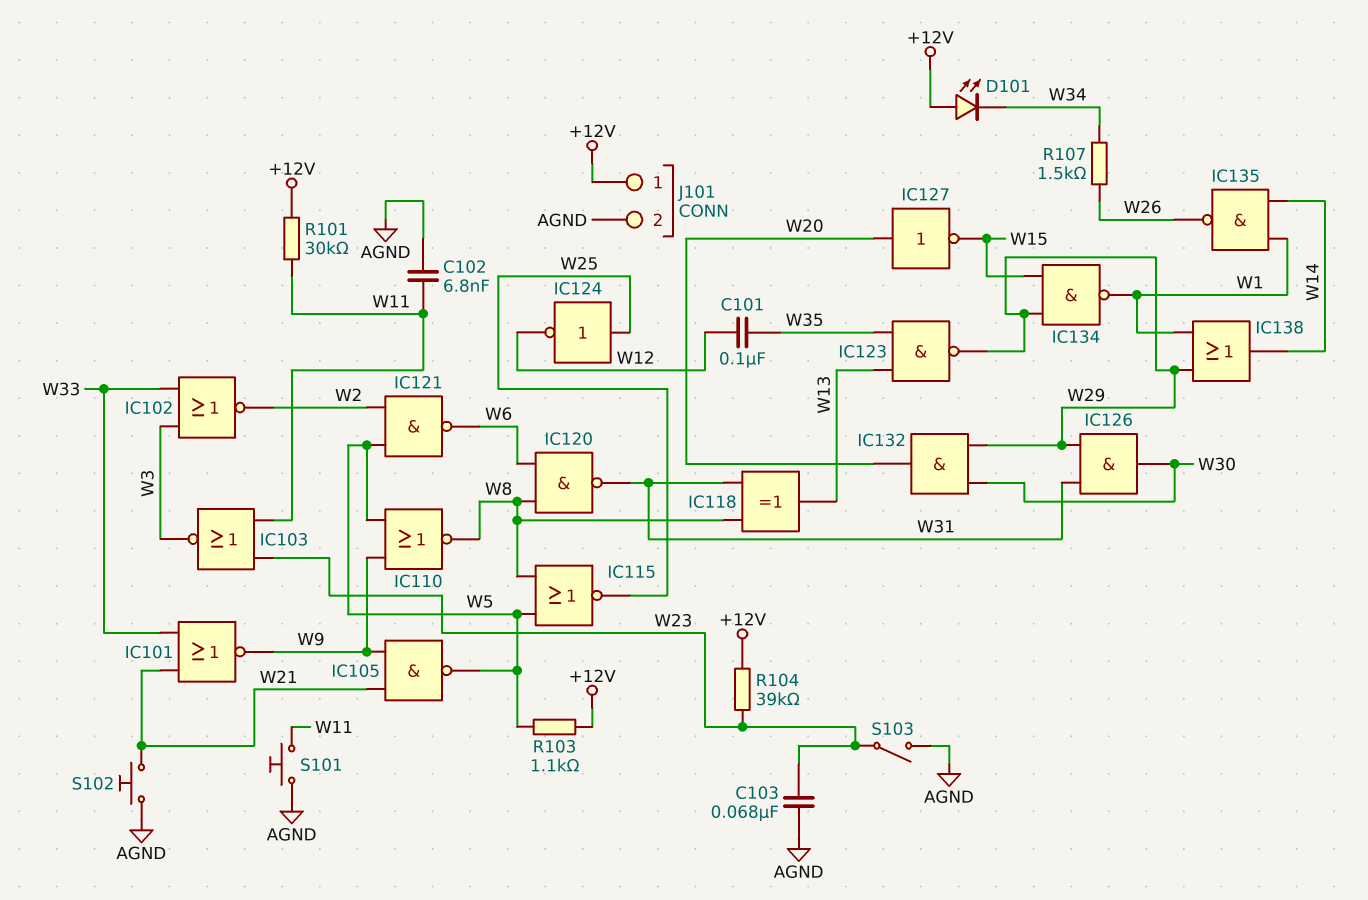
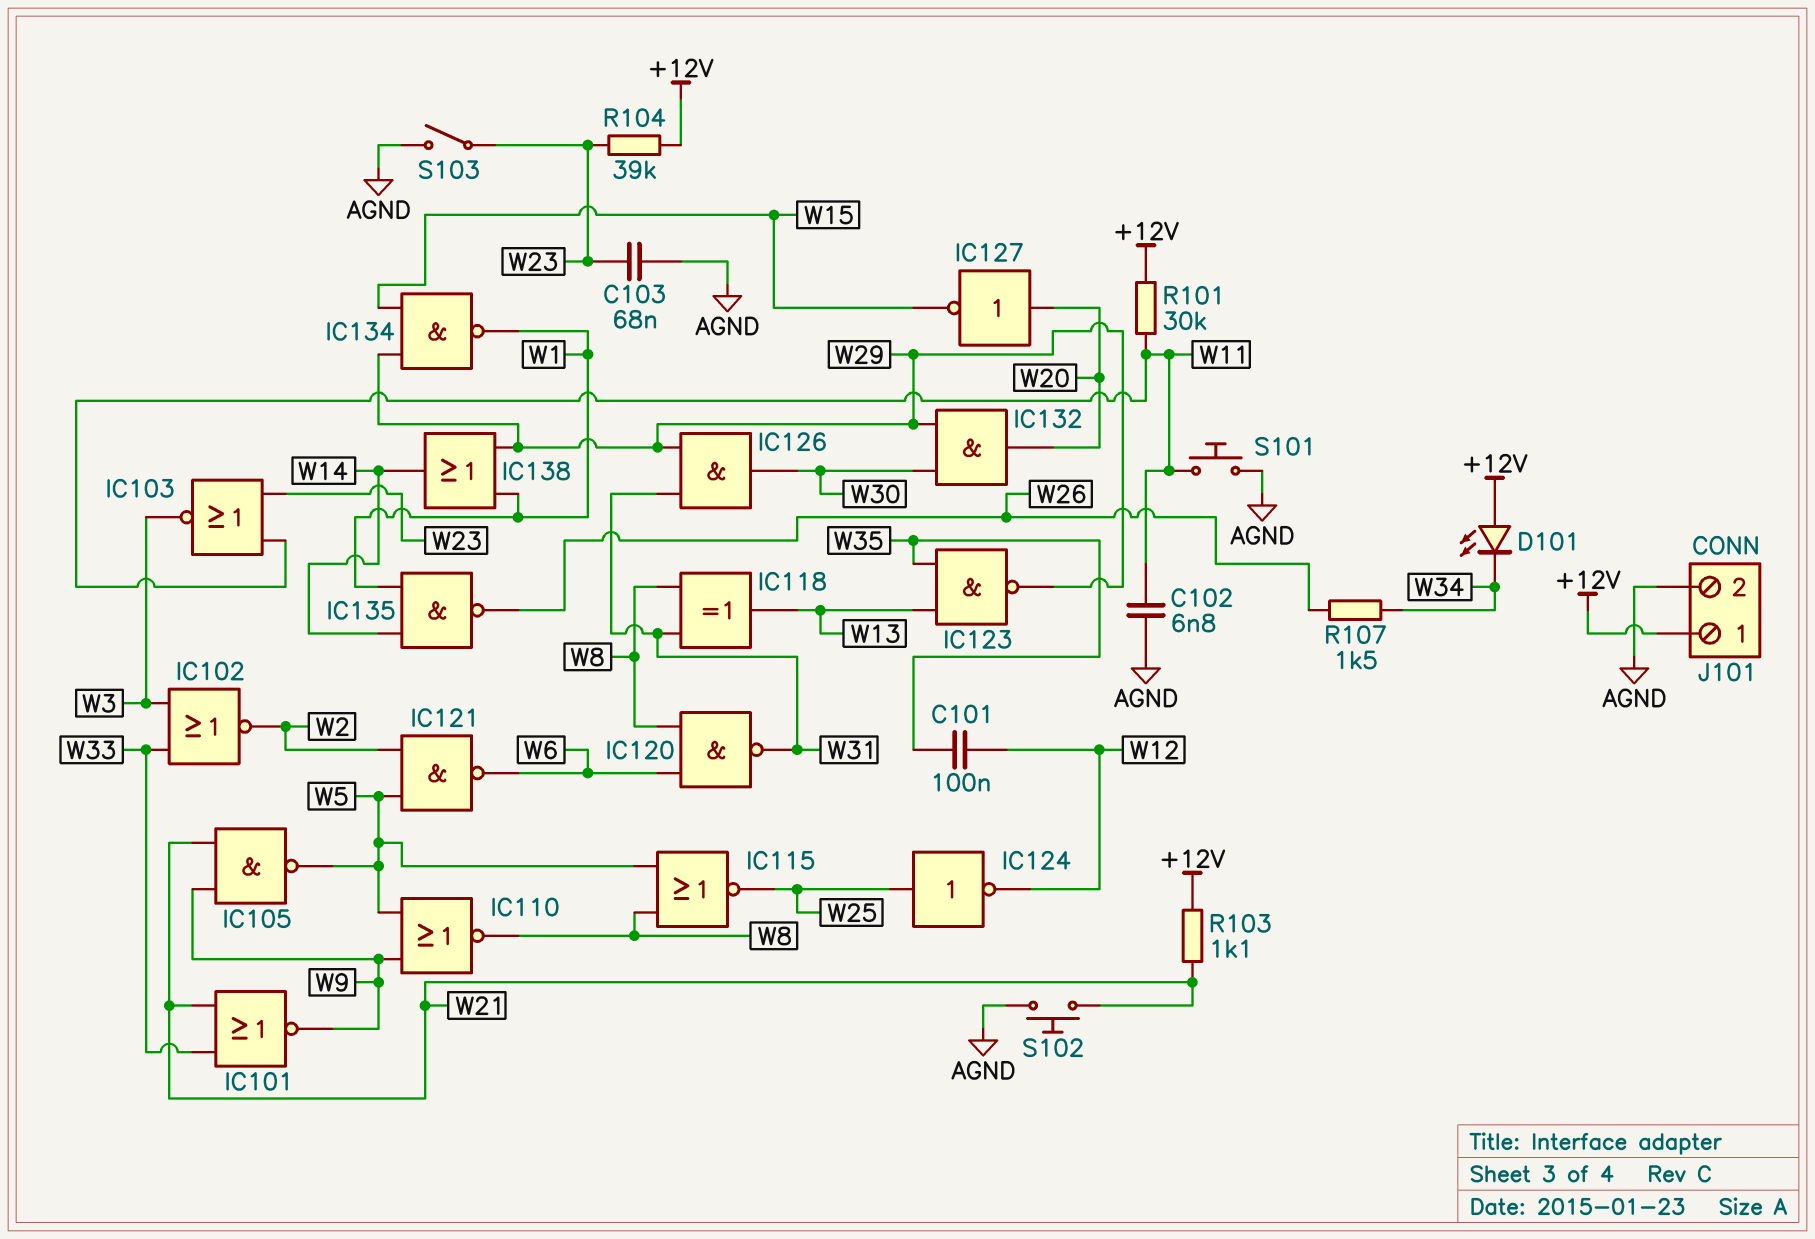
R103: 1.1k (+12V, W5) -> 1.1k (+12V, W21)

